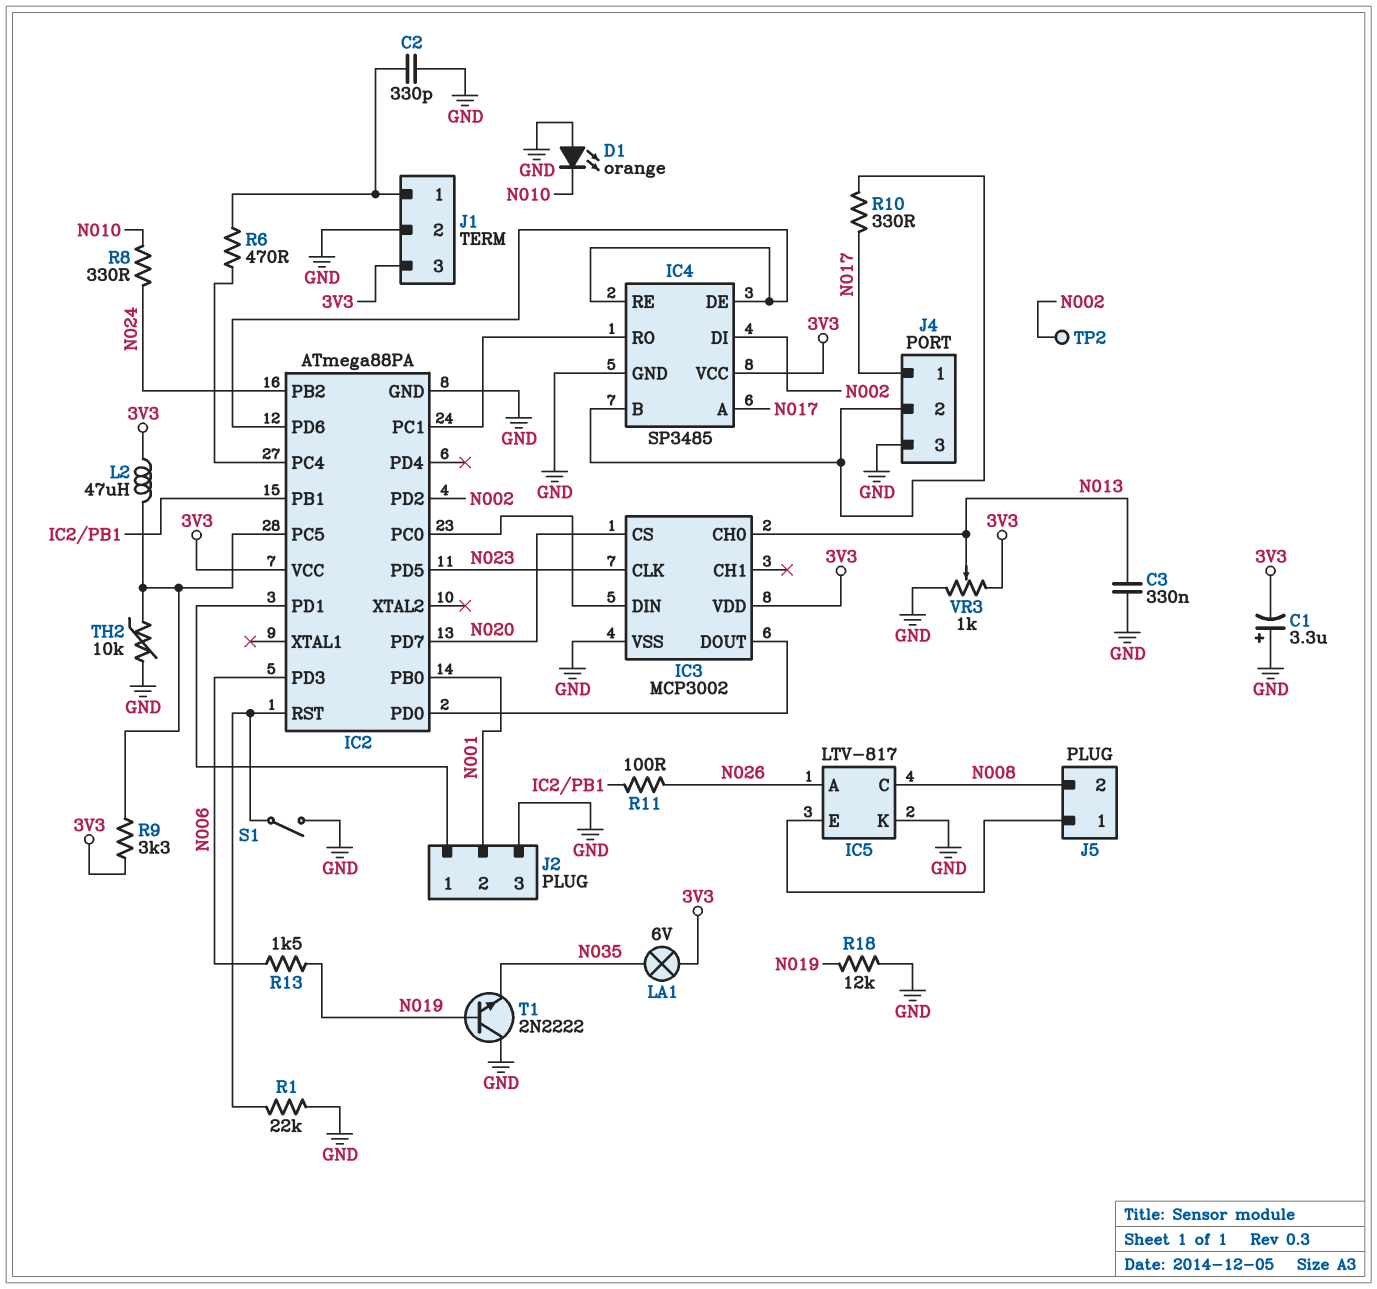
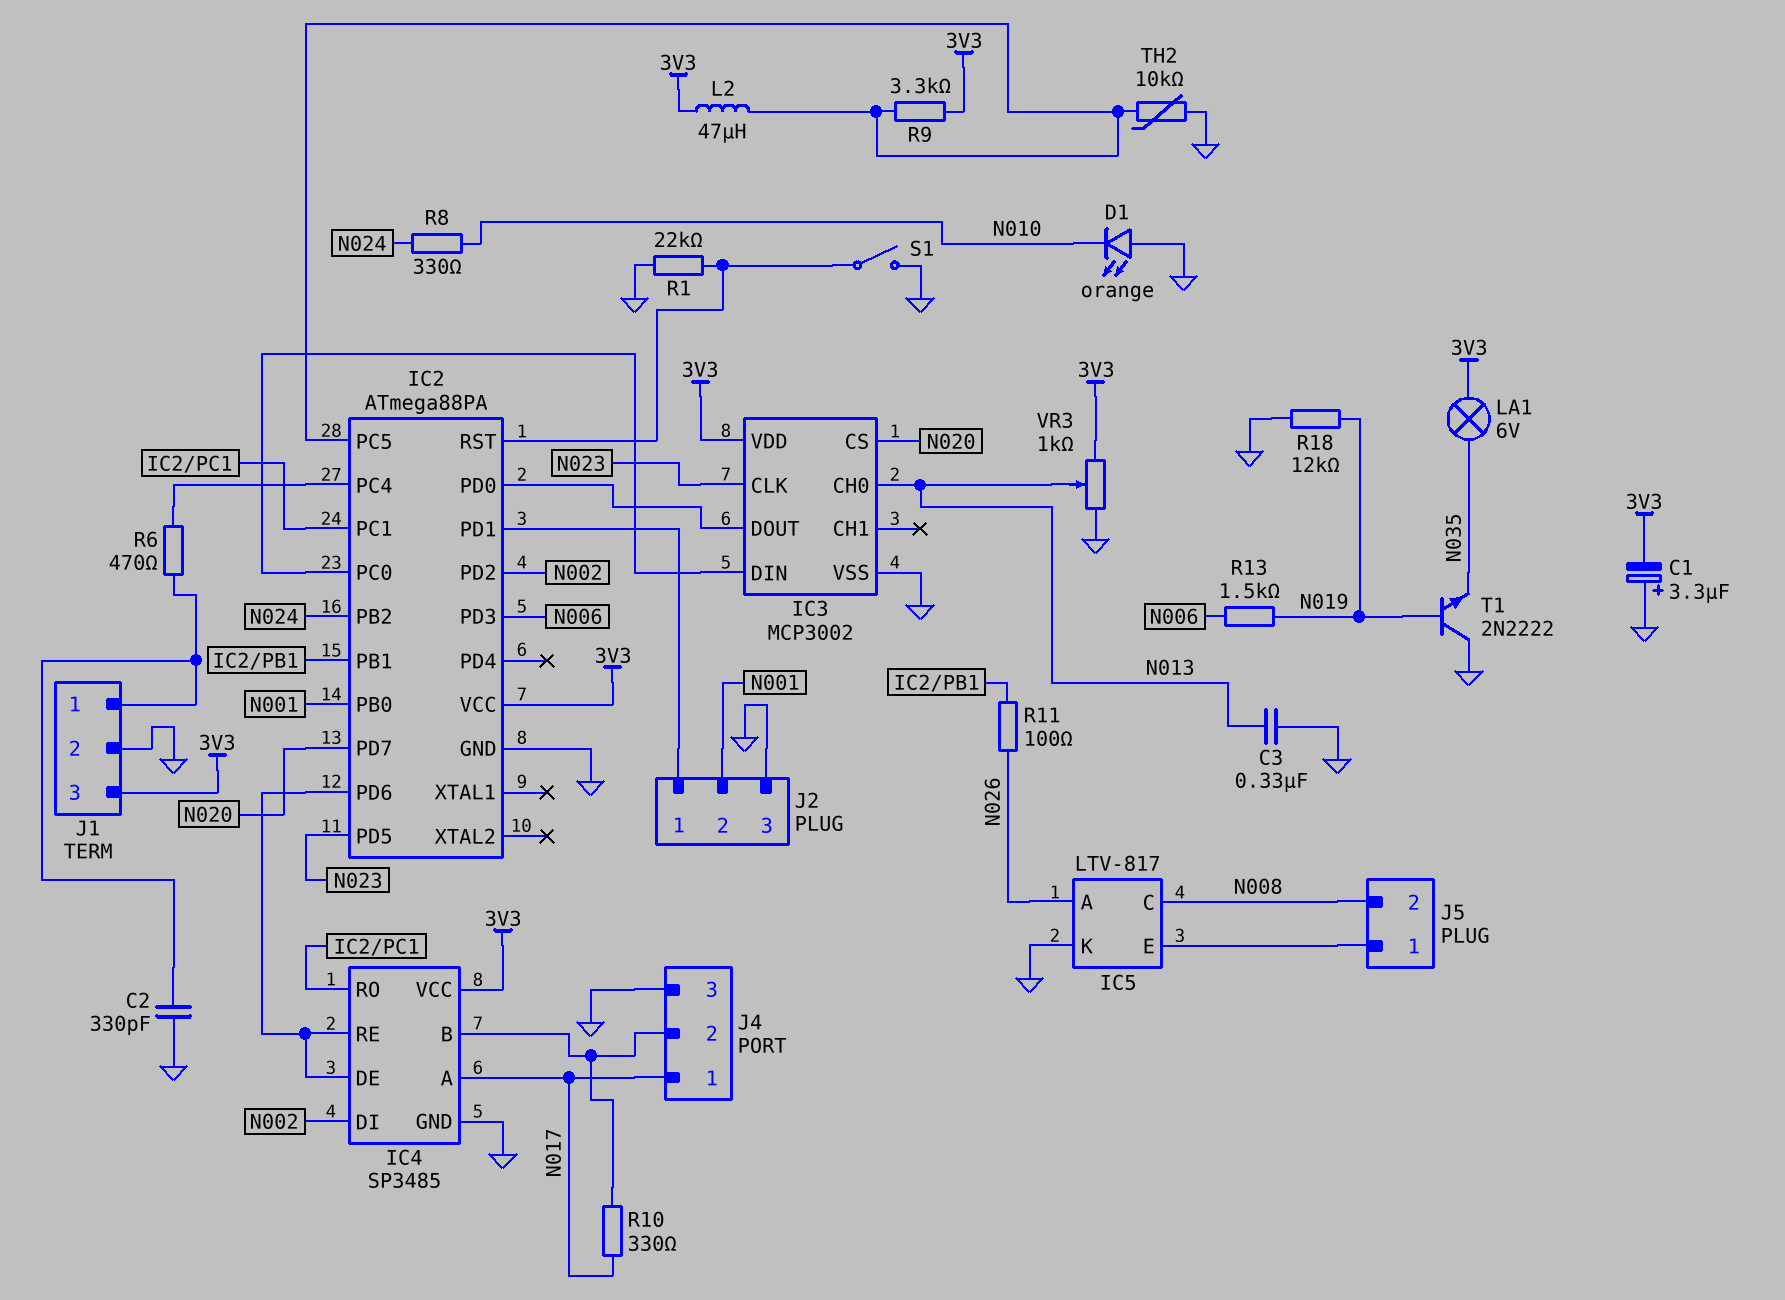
TP2: test point (N002) -> none

